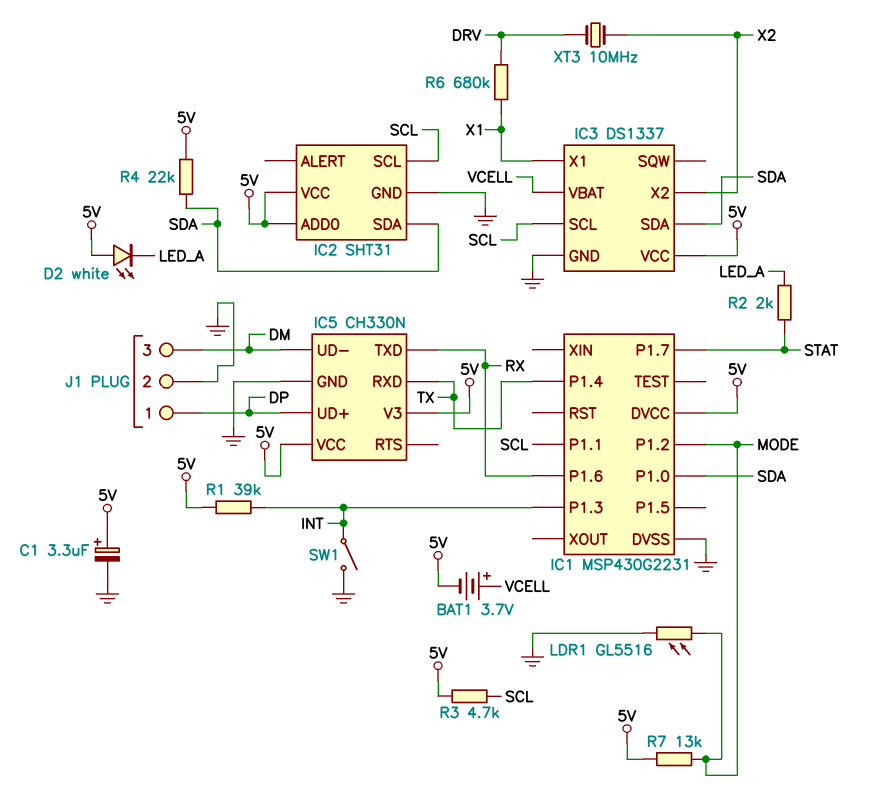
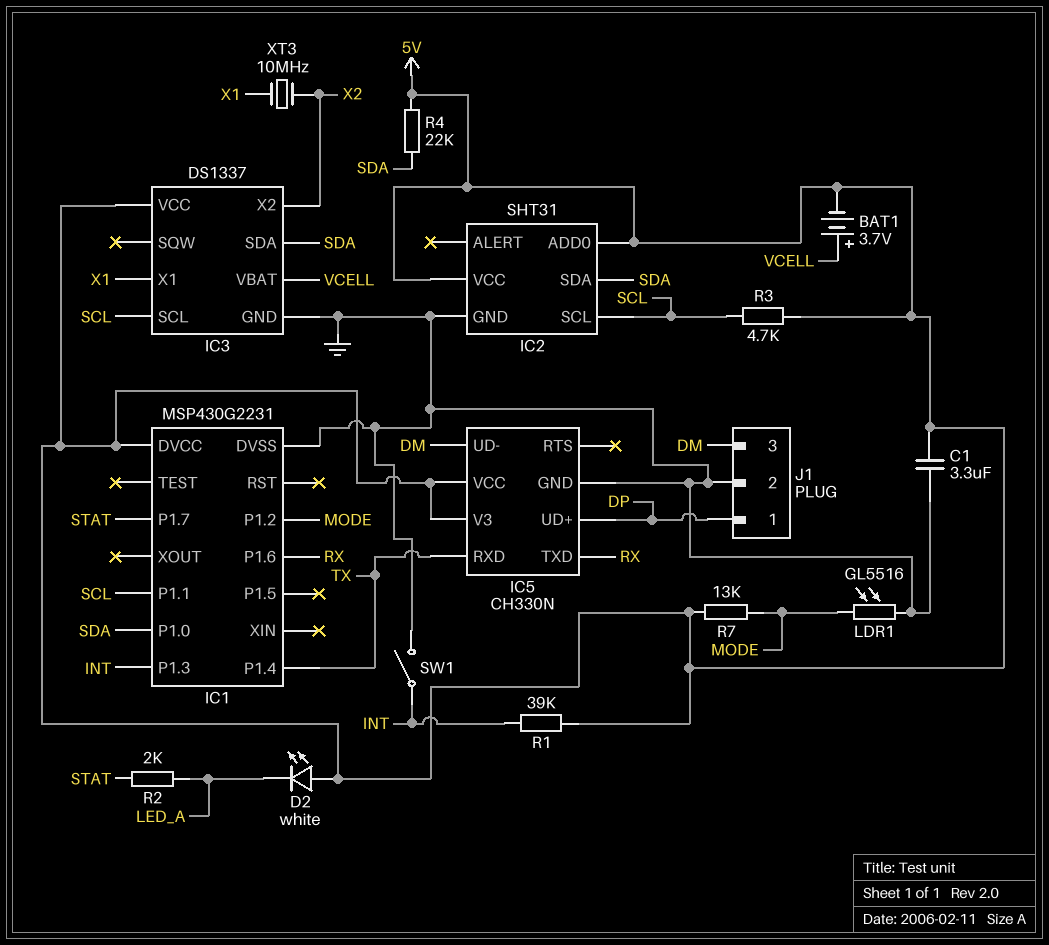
C1: 3.3uF (plus 5V, minus GND) -> 3.3uF (5V, GND)
R6: 680k (DRV, X1) -> none
XT3: 10MHz (DRV, X2) -> 10MHz (X1, X2)

